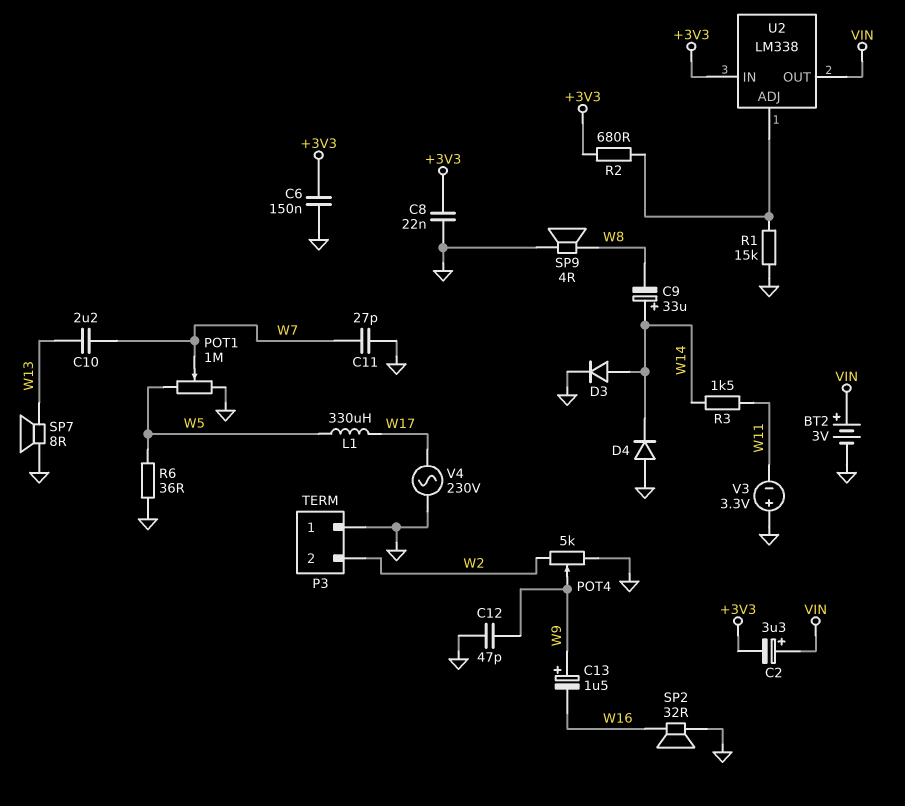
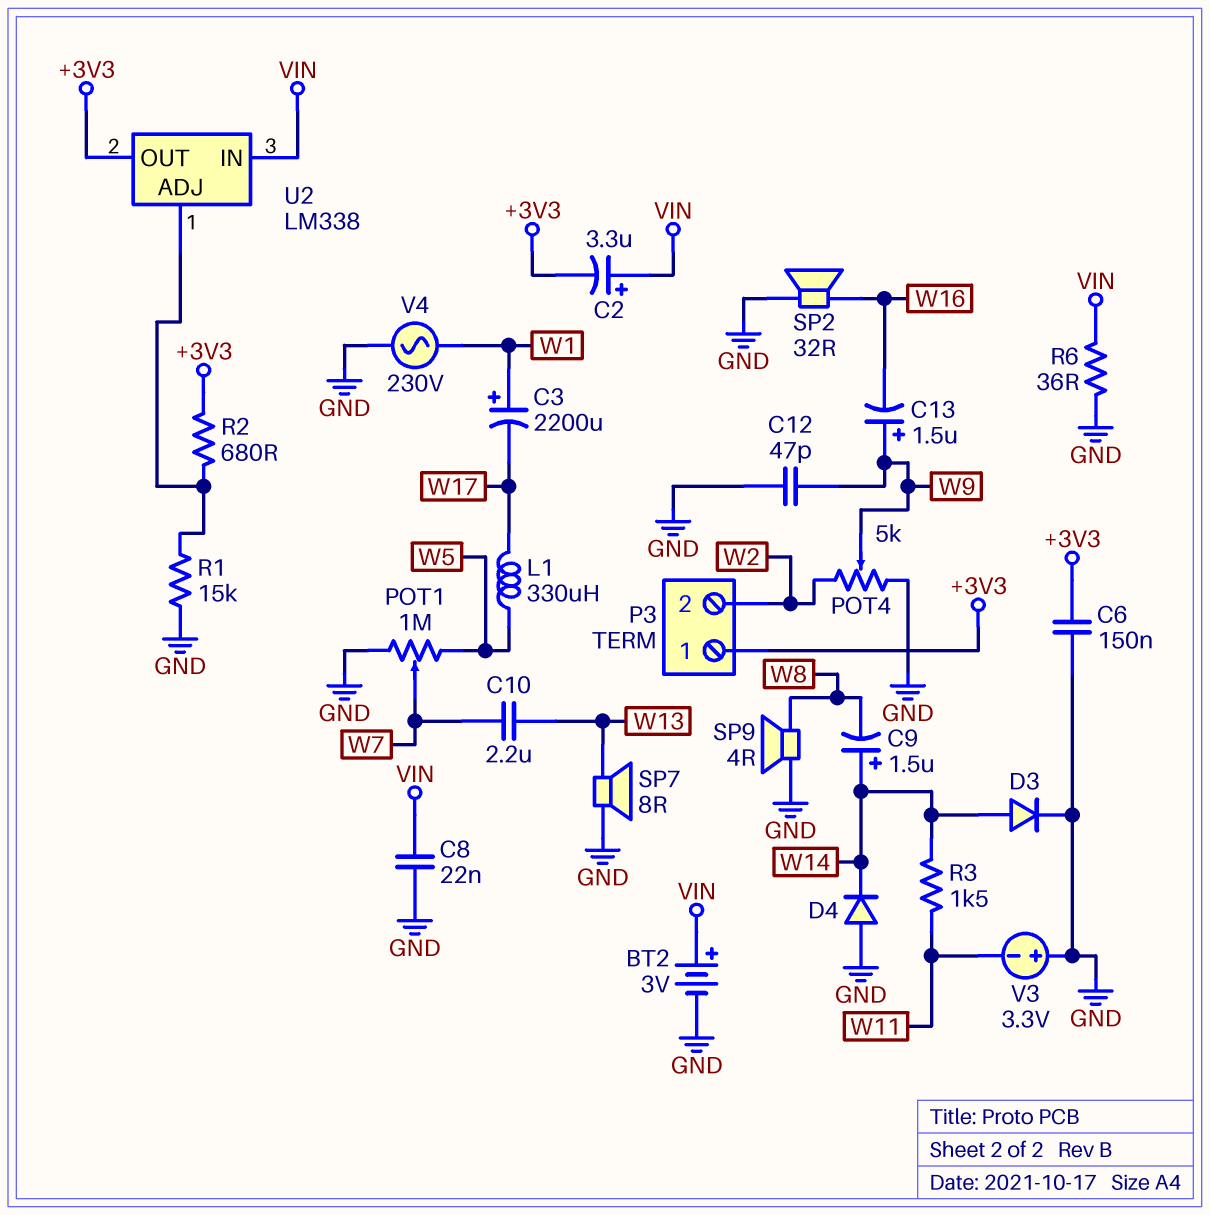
C3: none -> 2200uF (plus W1, minus W17)
C8: 22nF (+3V3, GND) -> 22nF (GND, VIN)
C9: 33uF (plus W14, minus W8) -> 1.5uF (plus W14, minus W8)
C11: 27pF (GND, W7) -> none
P3 pin 1: GND -> +3V3
R6: 36 (GND, W5) -> 36 (GND, VIN)
U2 pin IN: +3V3 -> VIN
U2 pin OUT: VIN -> +3V3
V4: AC 230V (GND, W17) -> AC 230V (GND, W1)

